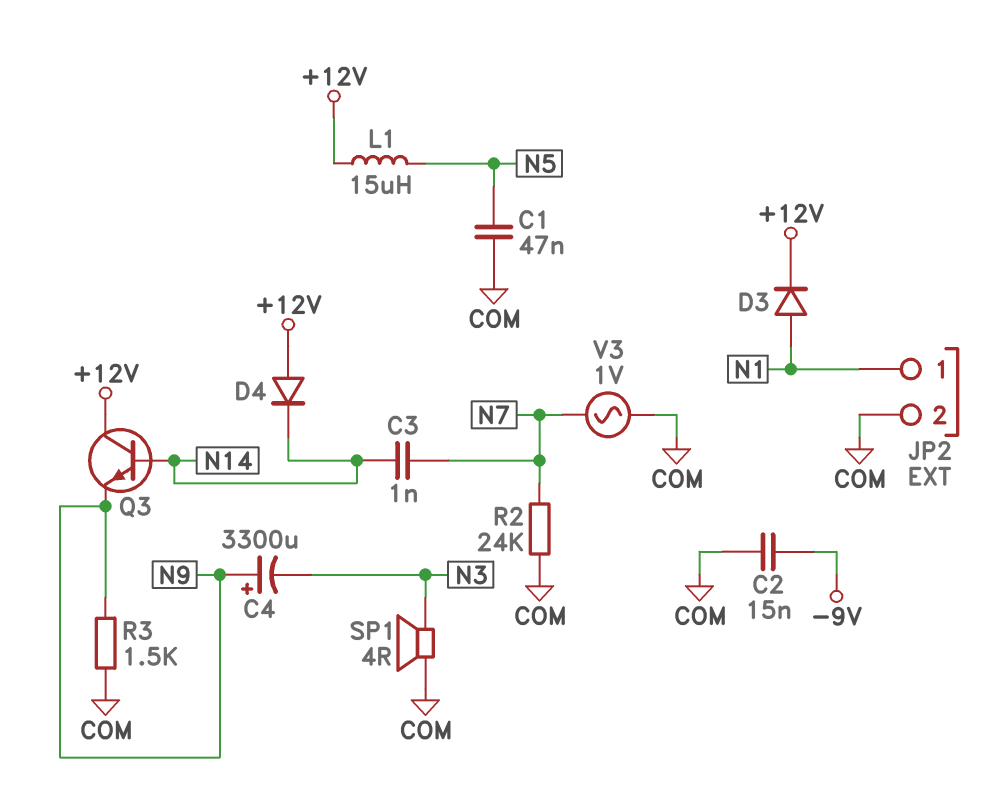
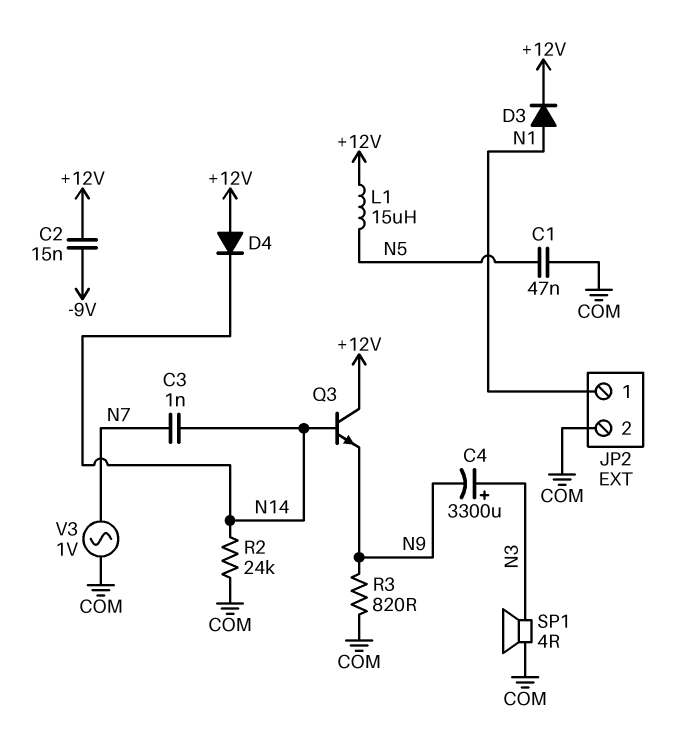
C2: 15nF (-9V, COM) -> 15nF (+12V, -9V)
C4: 3300uF (plus N9, minus N3) -> 3300uF (plus N3, minus N9)
R2: 24k (COM, N7) -> 24k (COM, N14)
R3: 1.5k (COM, N9) -> 820 (COM, N9)

